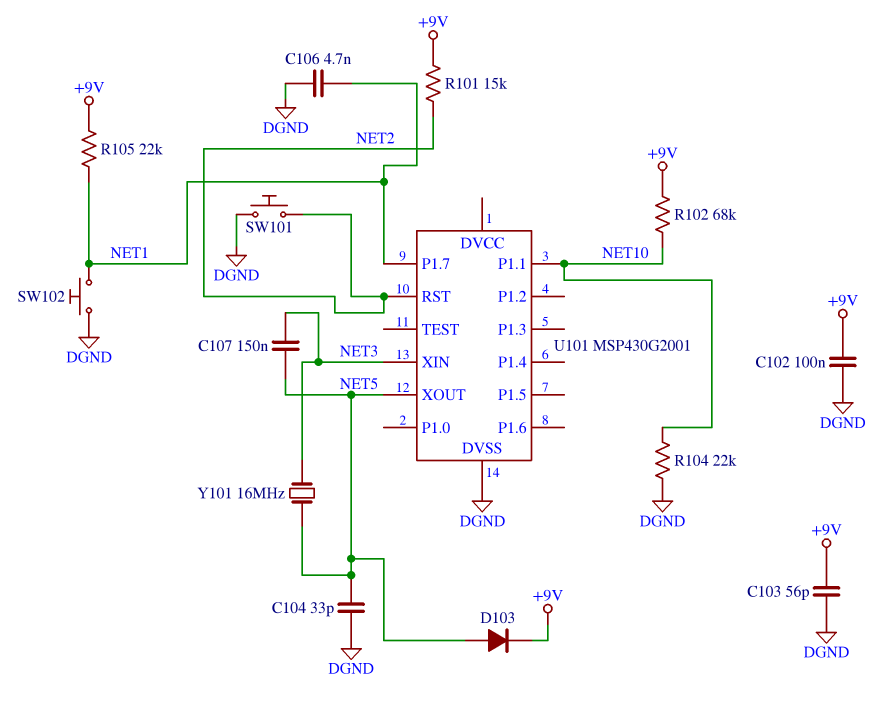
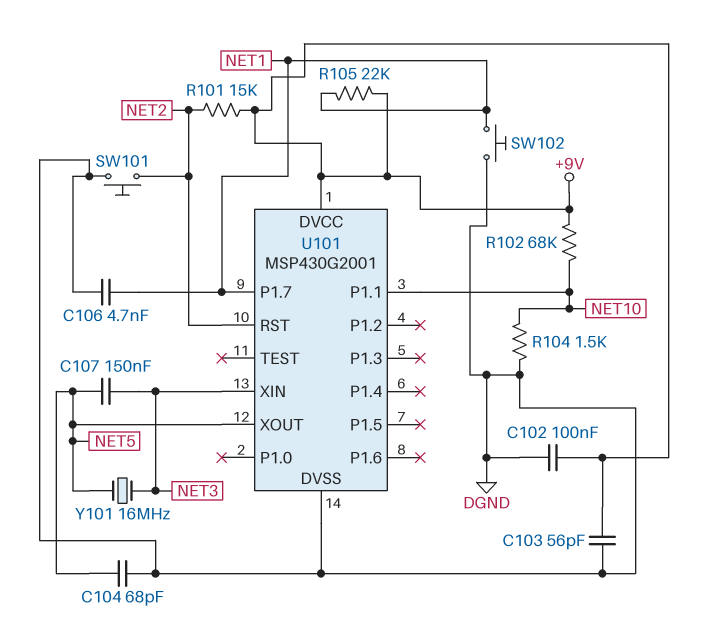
C104: 33pF (DGND, NET5) -> 68pF (DGND, NET5)
D103: diode (A NET5, K +9V) -> none
R104: 22k (DGND, NET10) -> 1.5k (DGND, NET10)
U101 pin DVCC: none -> +9V

